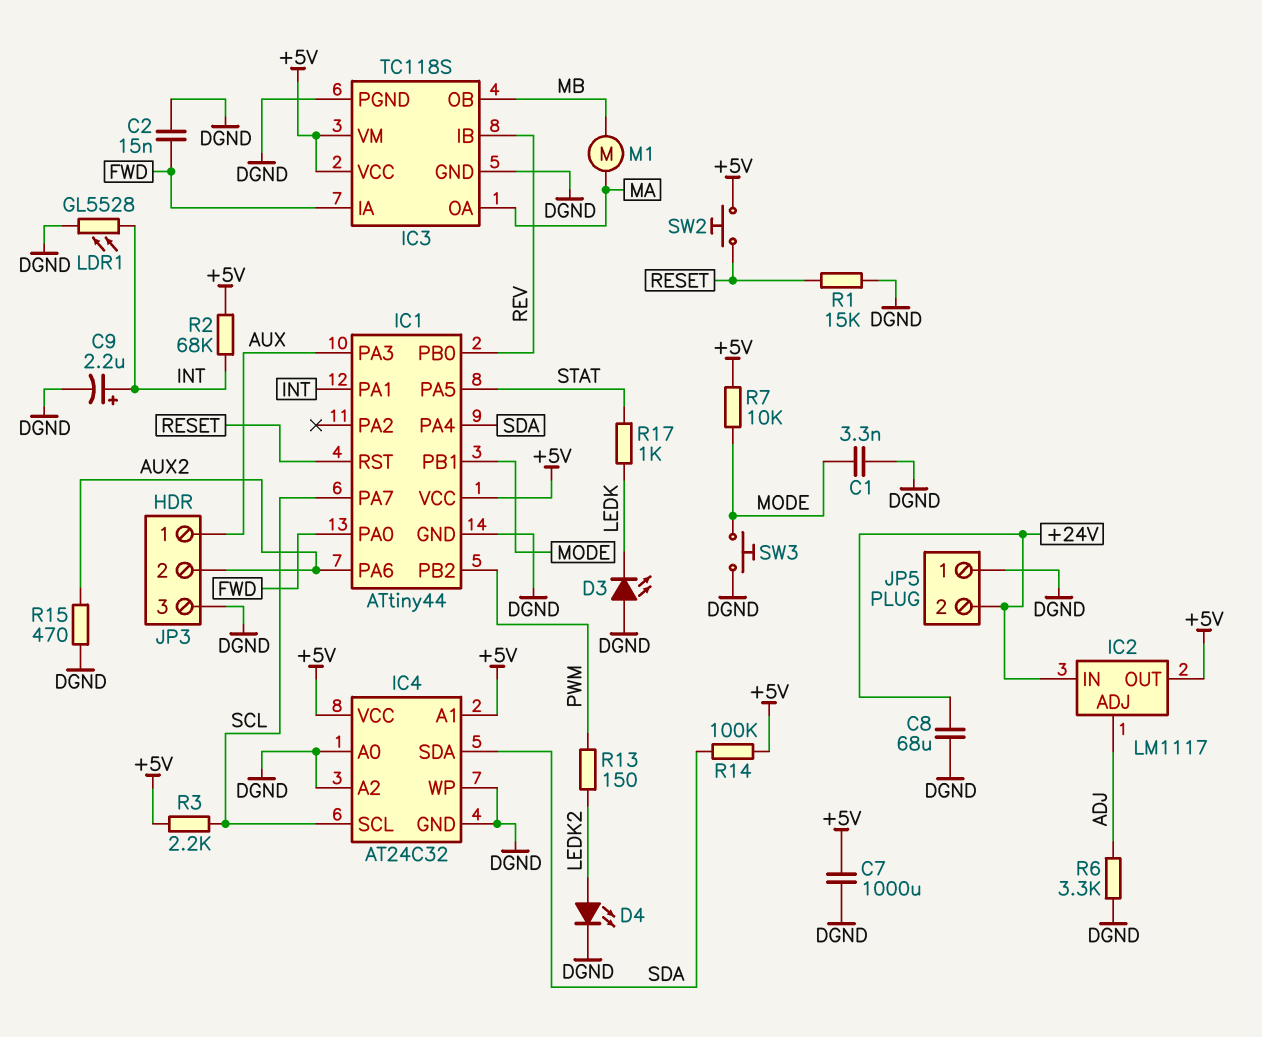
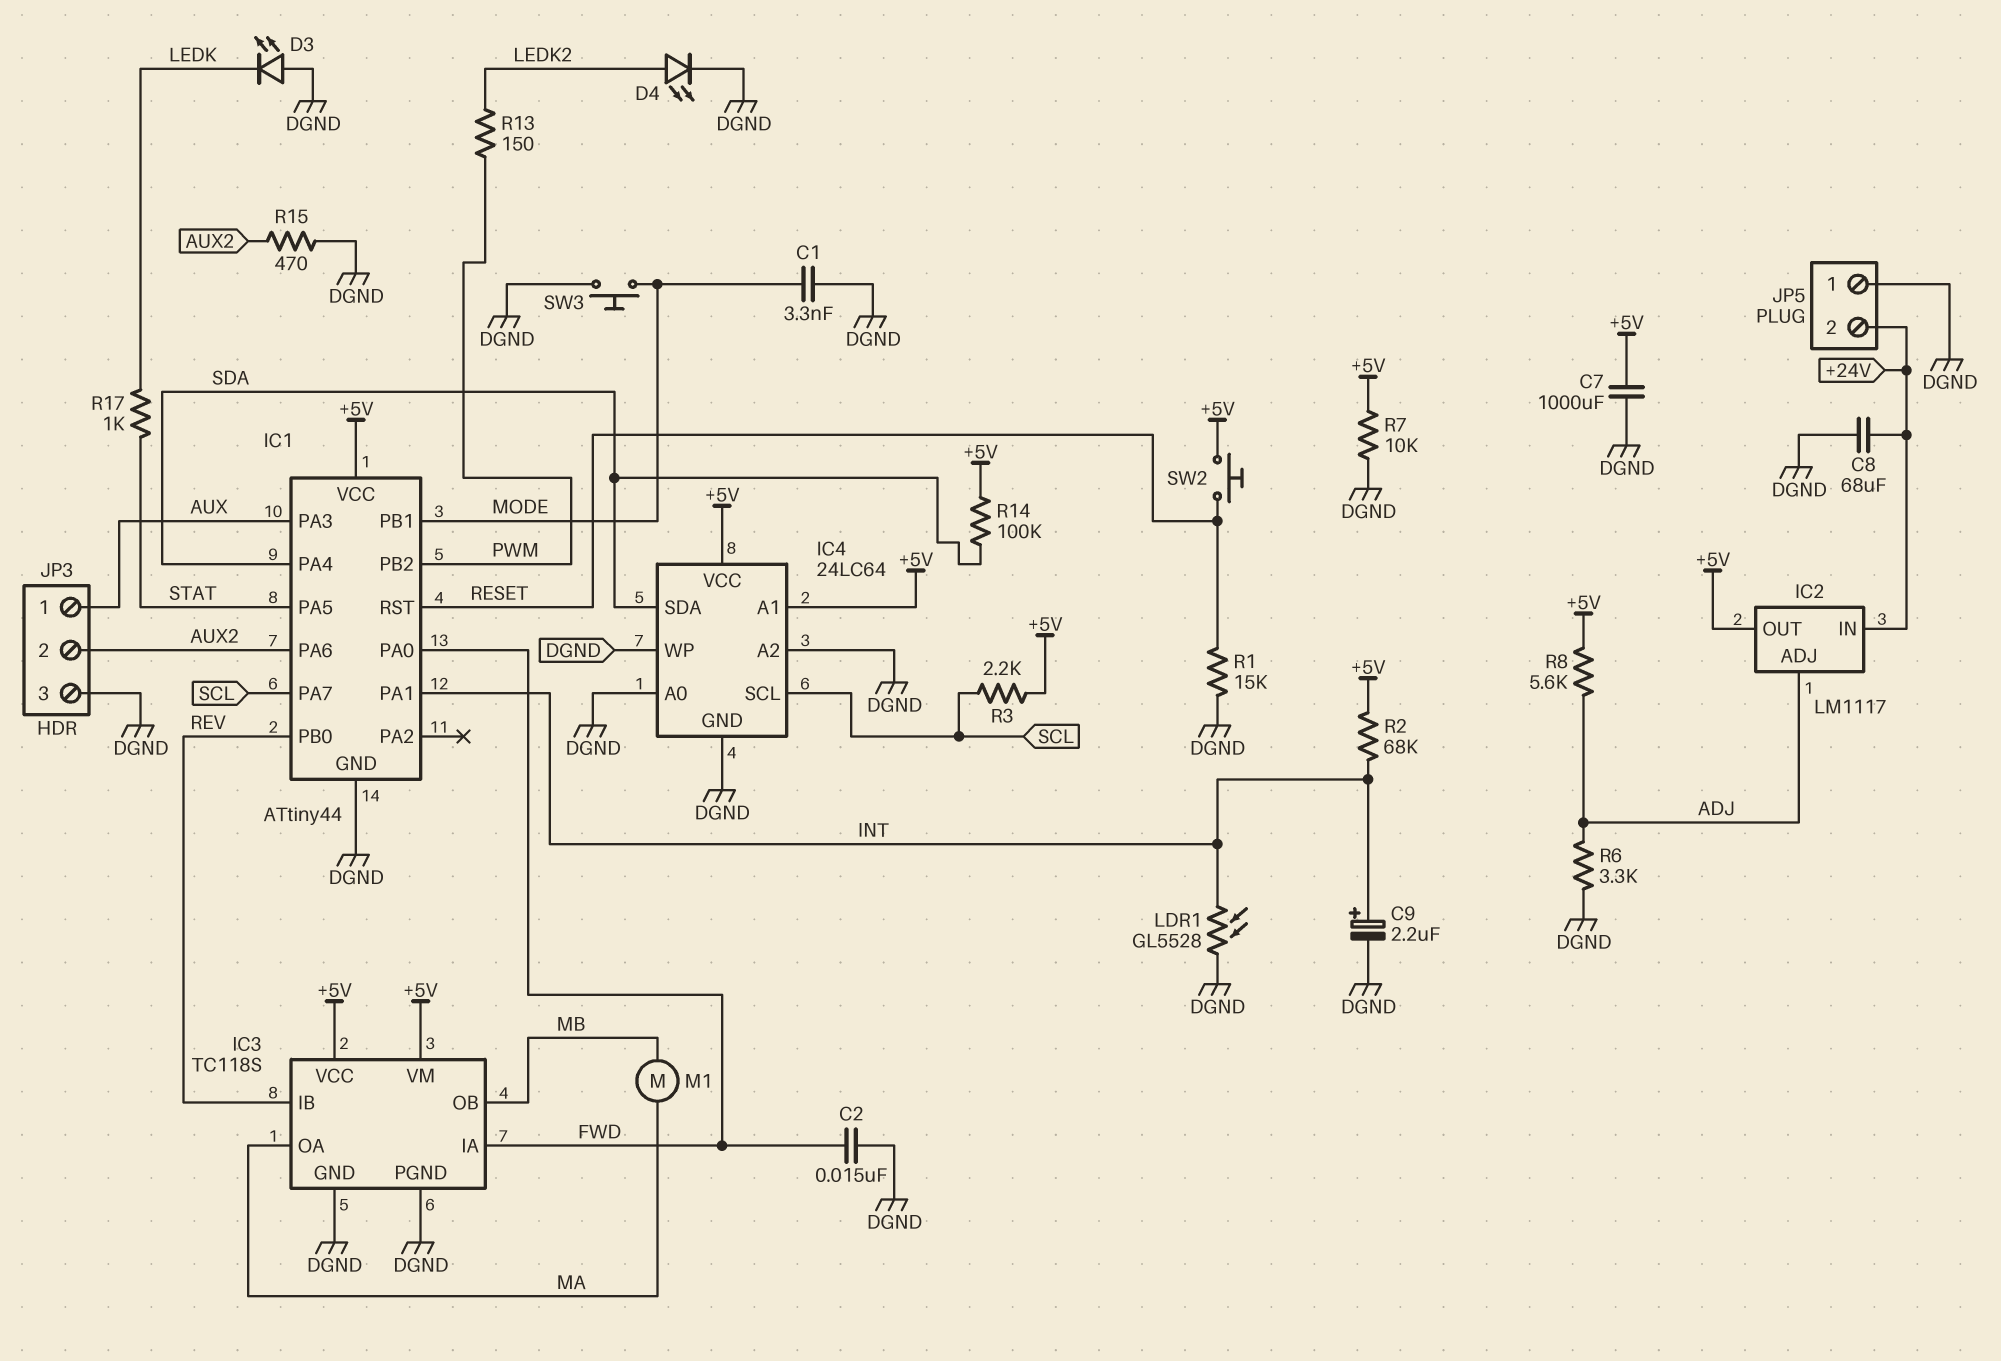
IC4: AT24C32 -> 24LC64
R7: 10k (+5V, MODE) -> 10k (+5V, DGND)
R8: none -> 5.6k (+5V, ADJ)

